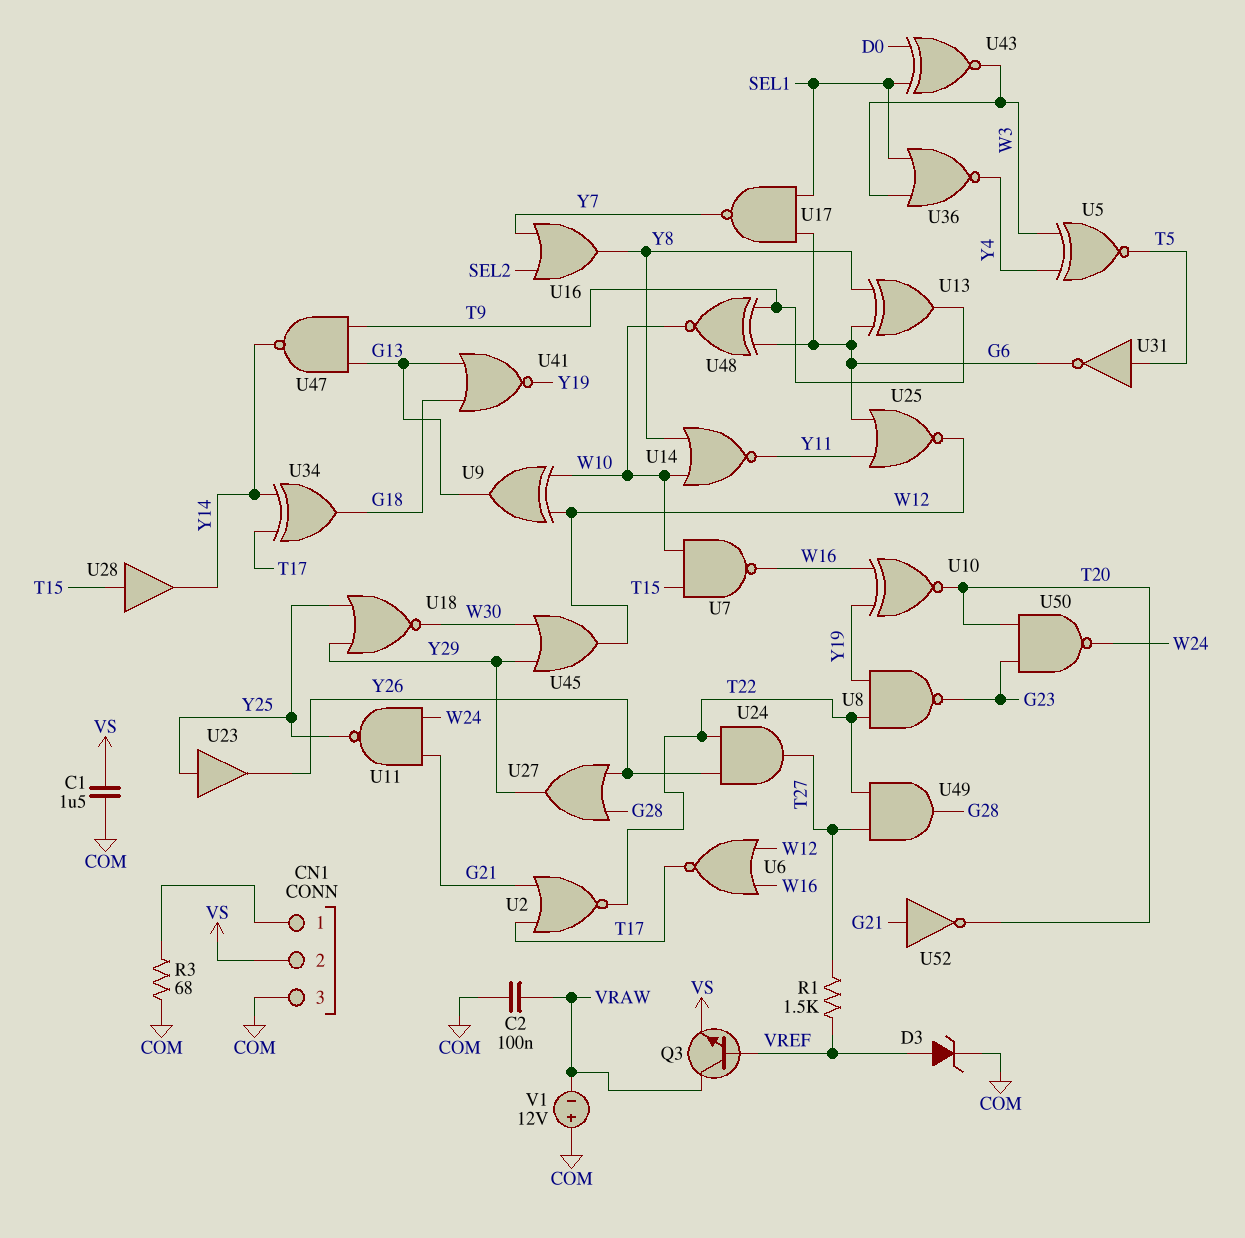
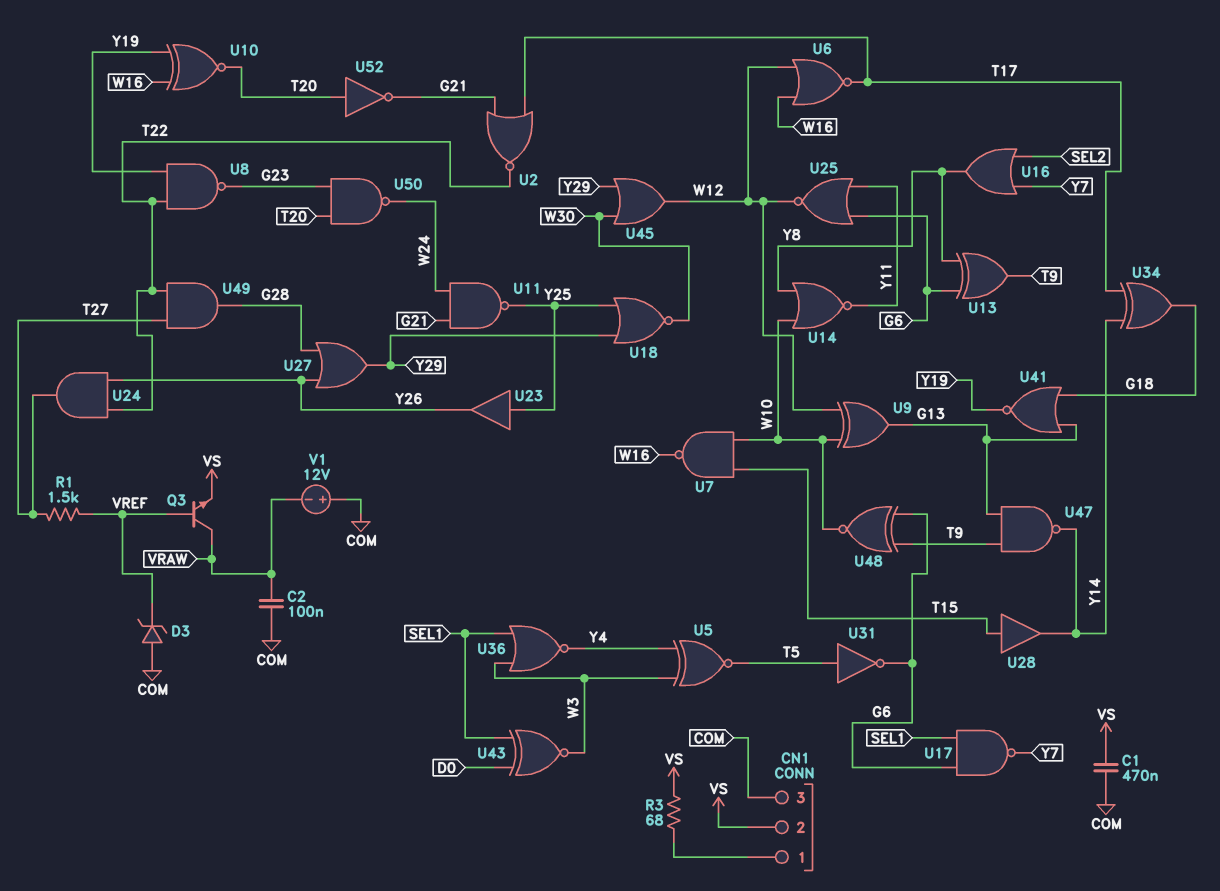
C1: 1.5uF (COM, VS) -> 470nF (COM, VS)
D3: zener (A VREF, K COM) -> zener (A COM, K VREF)
R3: 68 (CN1/1, COM) -> 68 (CN1/1, VS)
U52: NOT (in G21, out T20) -> NOT (in T20, out G21)

